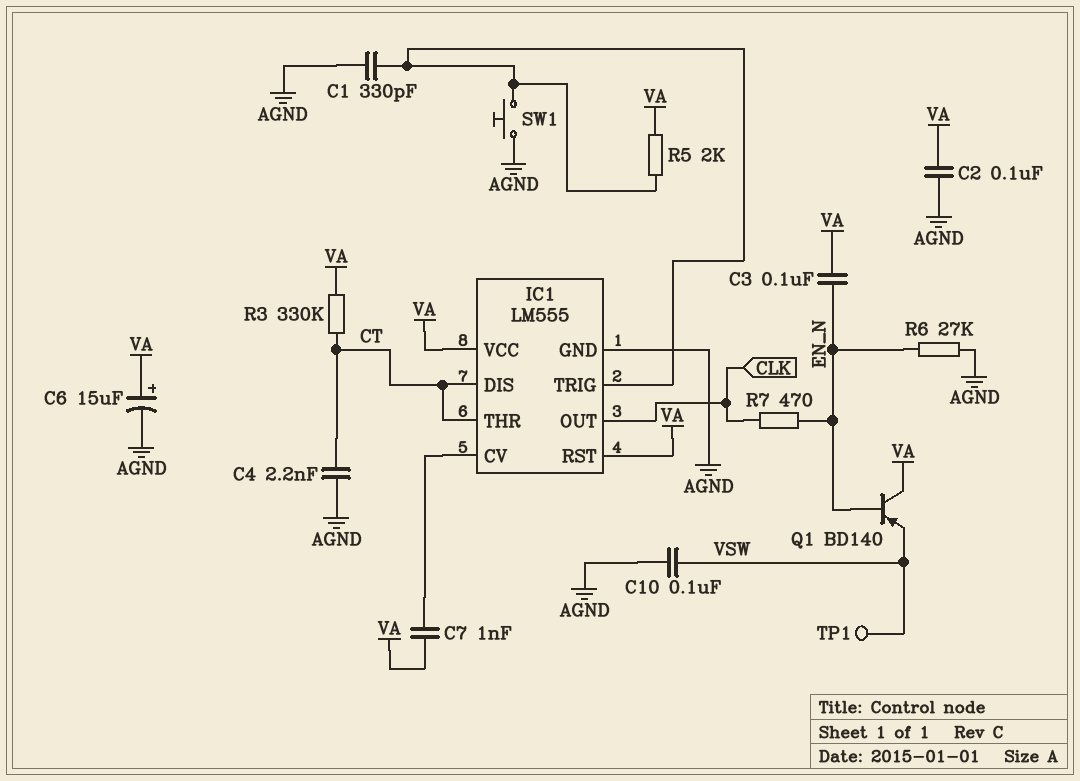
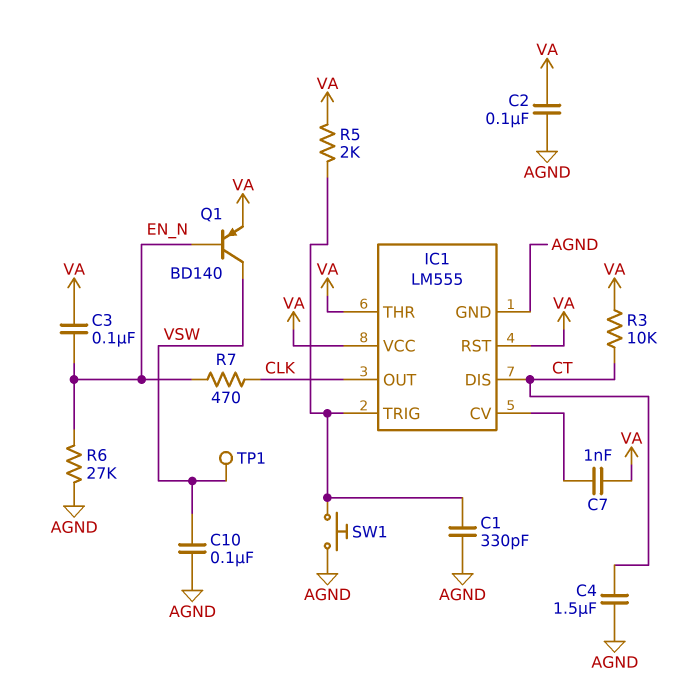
C4: 2.2nF (AGND, CT) -> 1.5uF (AGND, CT)
C6: 15uF (plus VA, minus AGND) -> none
IC1 pin THR: CT -> VA
Q1: PNP BD140 (B EN_N, C VA, E VSW) -> PNP BD140 (B EN_N, C VSW, E VA)
R3: 330k (CT, VA) -> 10k (CT, VA)

